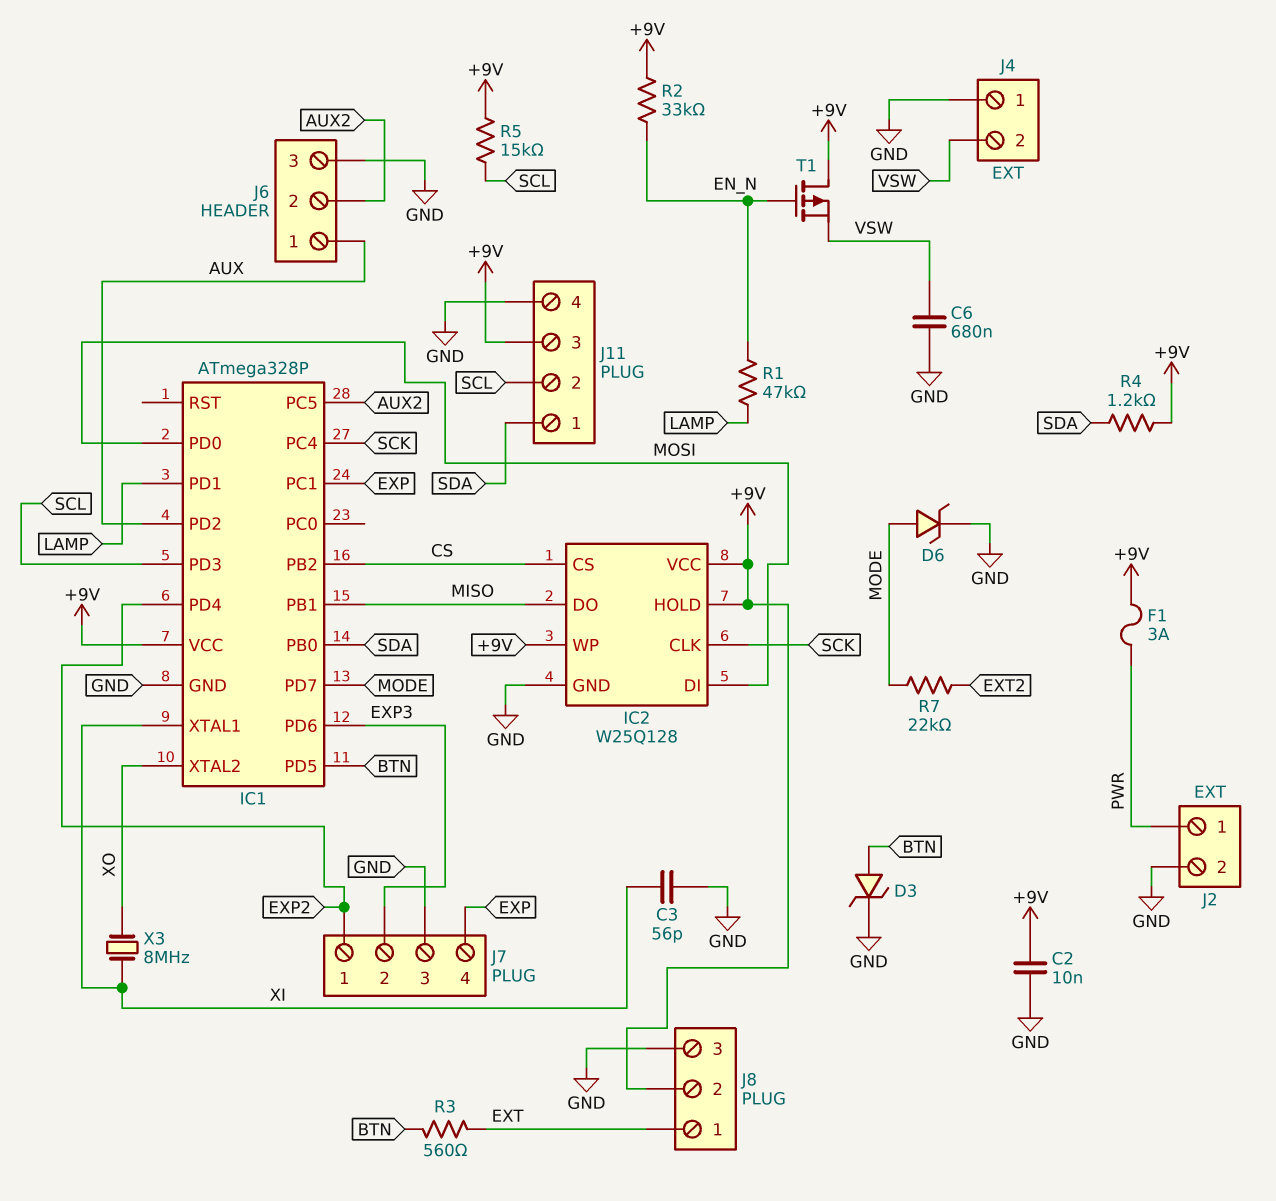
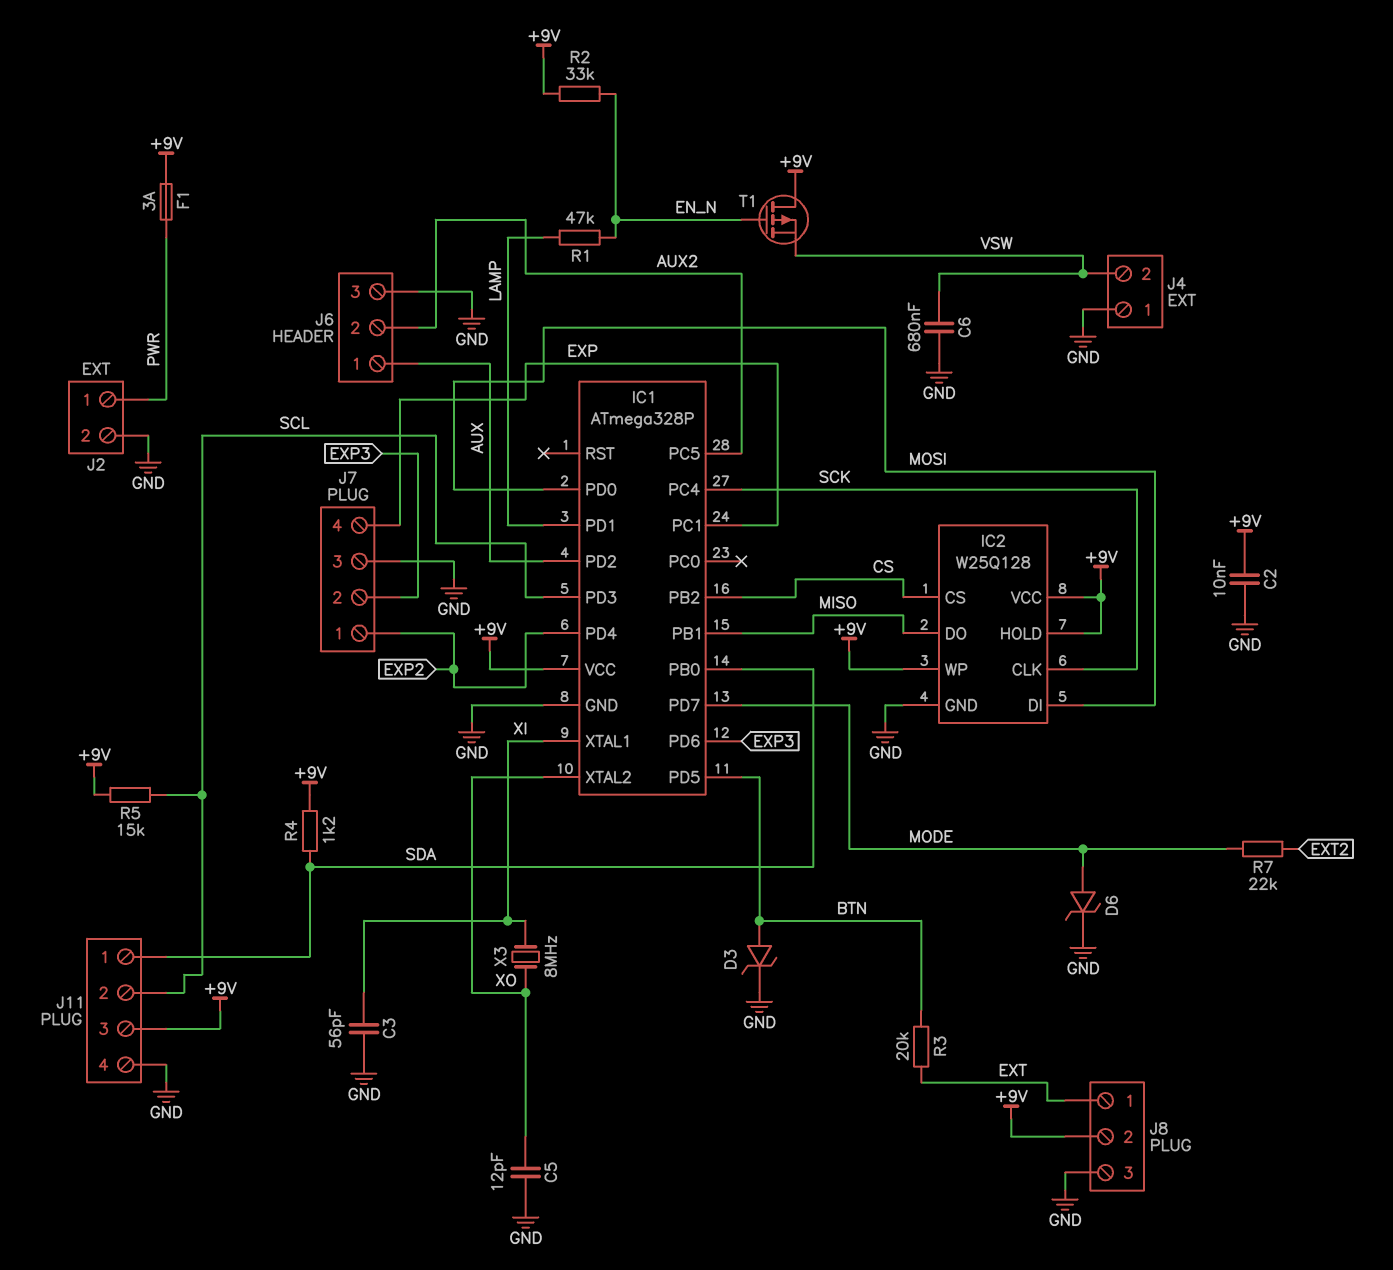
C5: none -> 12pF (GND, XO)
R3: 560 (BTN, EXT) -> 20k (BTN, EXT)

